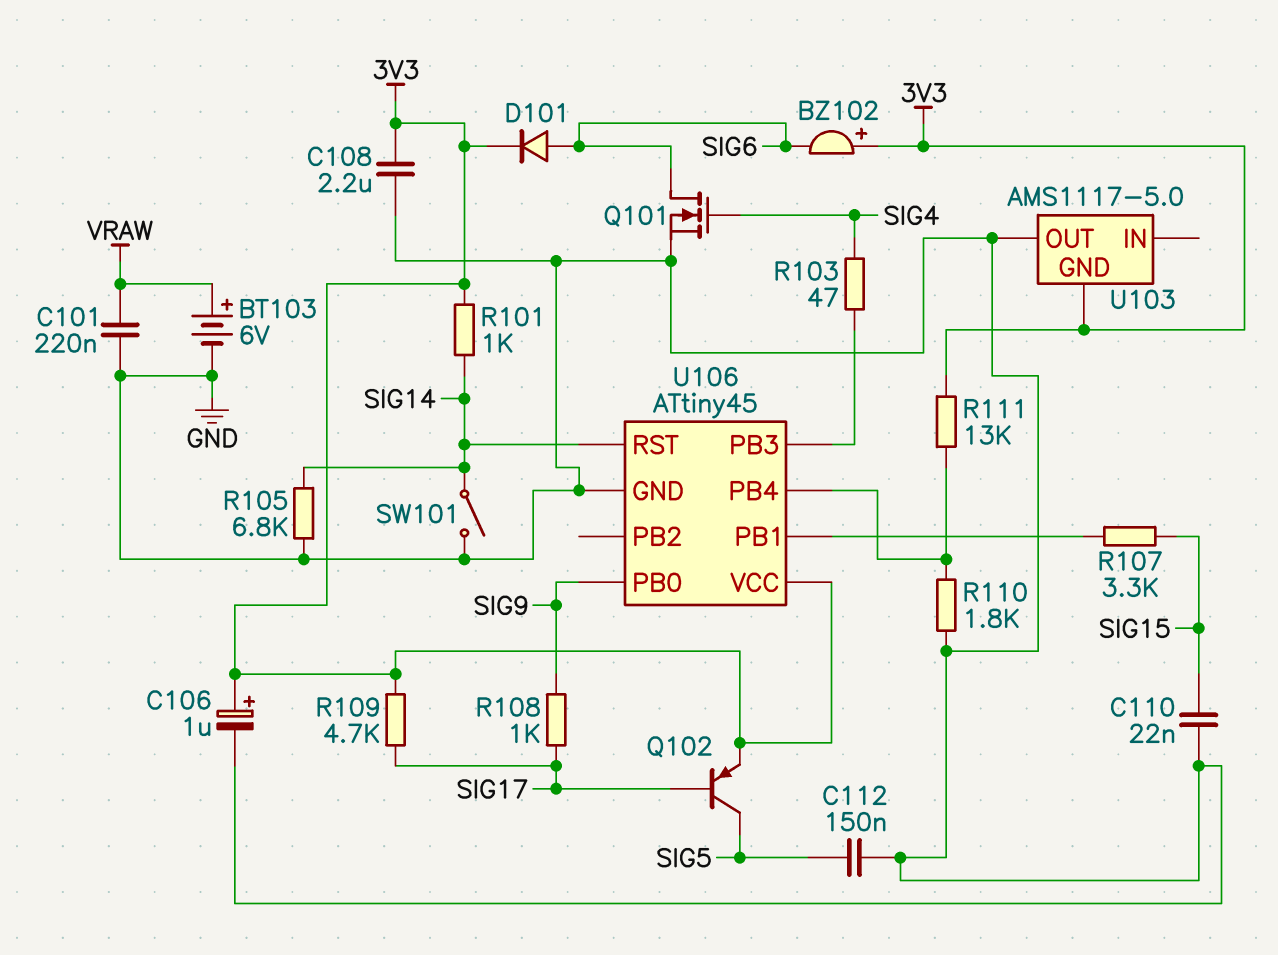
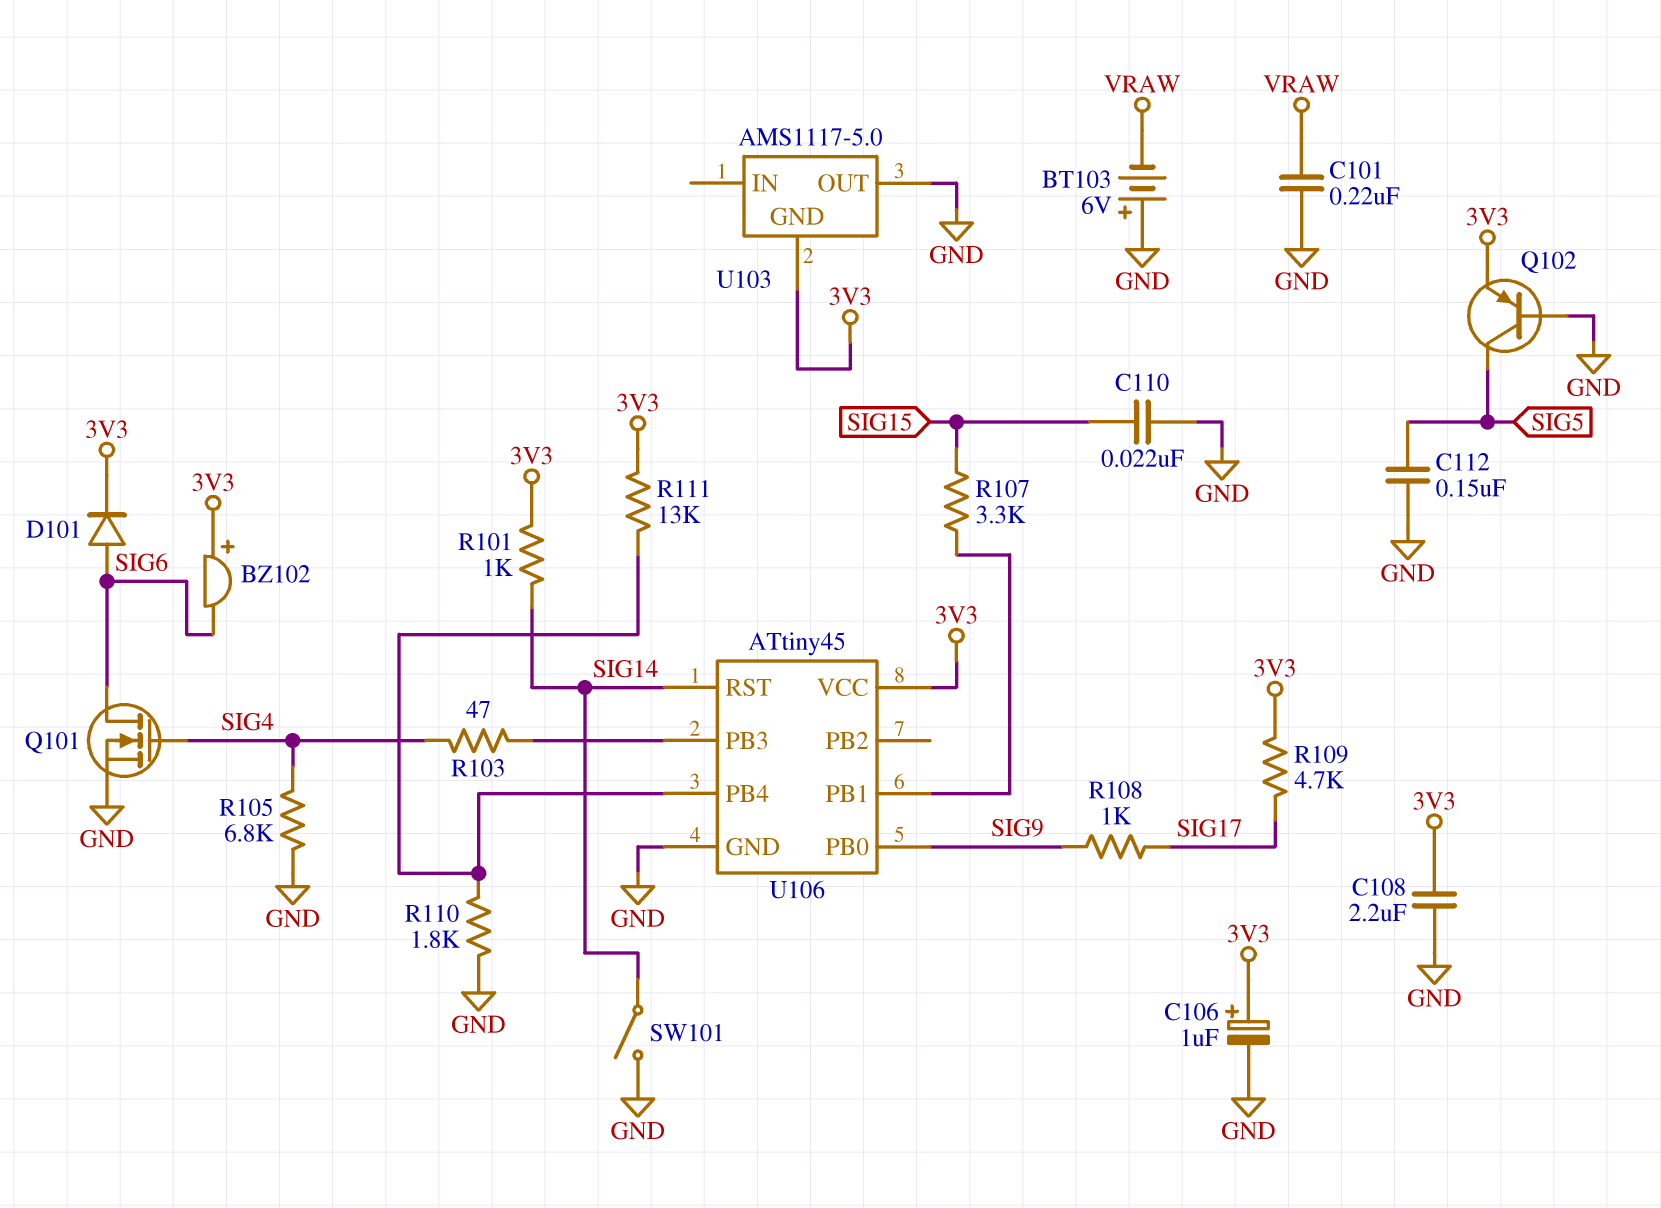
BT103: 6V (plus VRAW, minus GND) -> 6V (plus GND, minus VRAW)
Q102: PNP (B SIG17, C SIG5, E 3V3) -> PNP (B GND, C SIG5, E 3V3)
R105: 6.8k (GND, SIG14) -> 6.8k (GND, SIG4)

